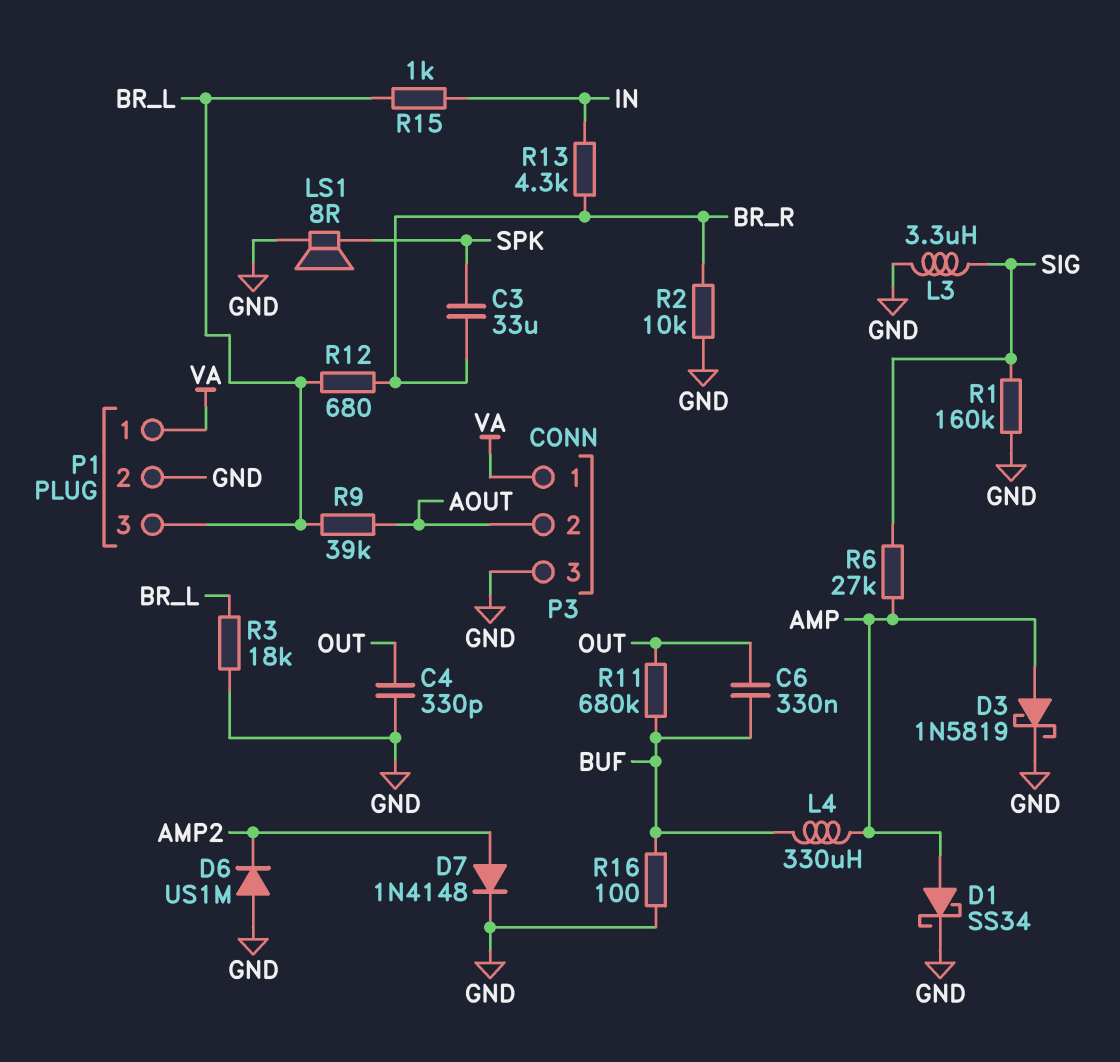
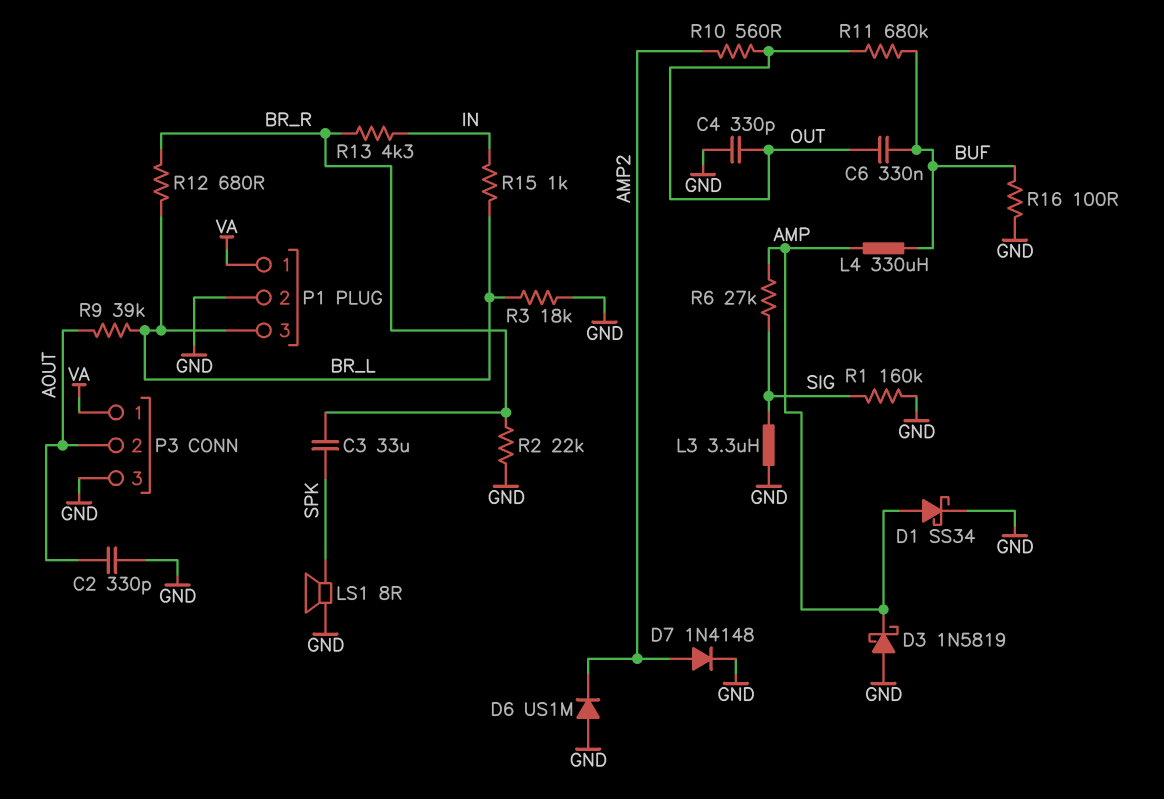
C2: none -> 330pF (AOUT, GND)
D3: schottky 1N5819 (A AMP, K GND) -> schottky 1N5819 (A GND, K AMP)
R2: 10k (BR_R, GND) -> 22k (BR_R, GND)
R10: none -> 560 (AMP2, OUT)

